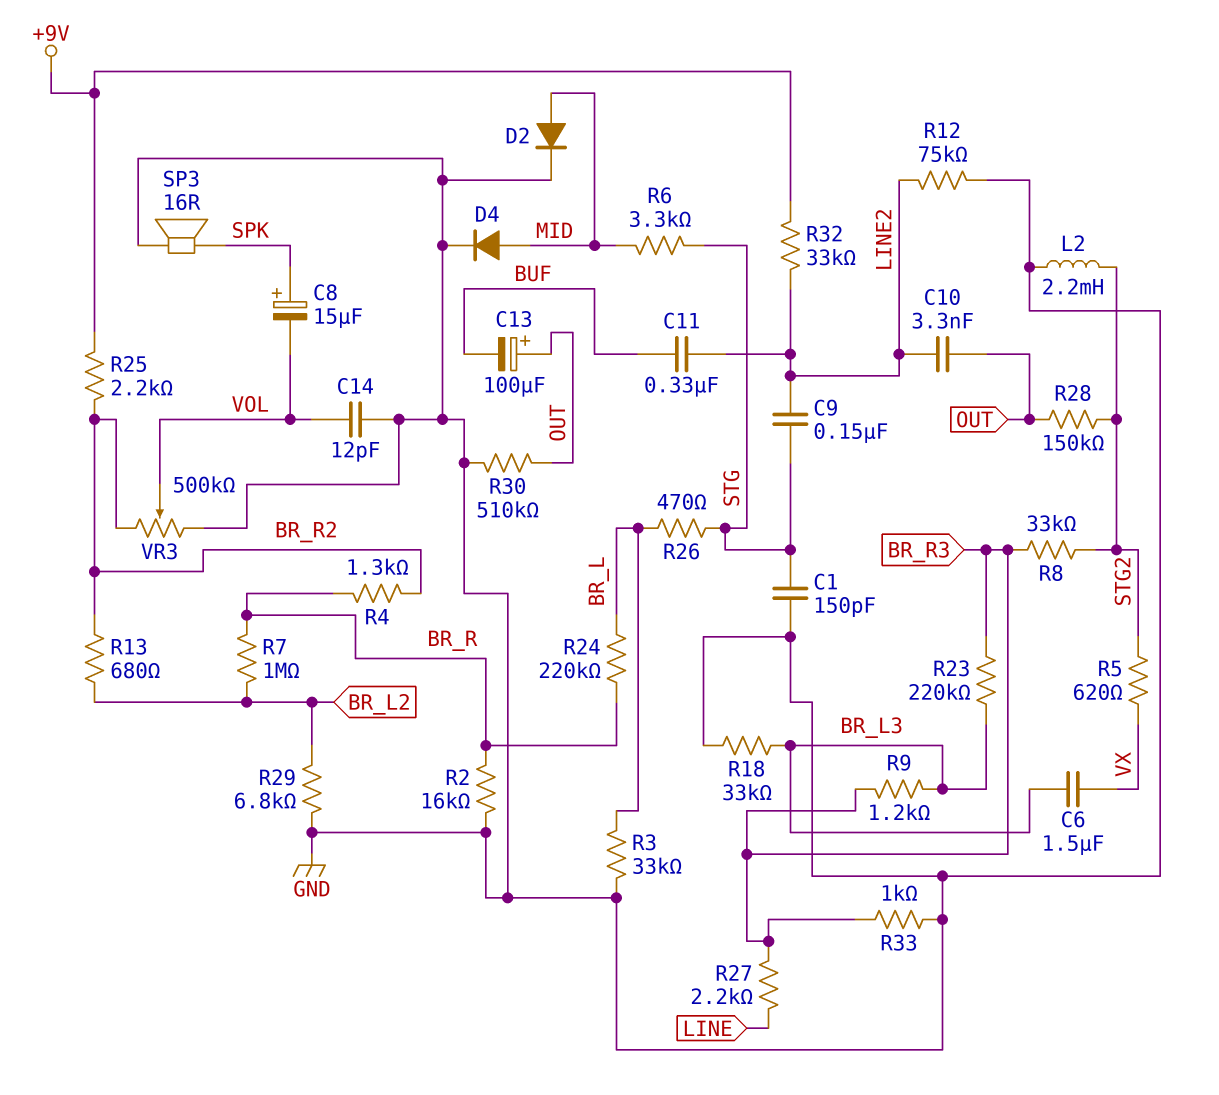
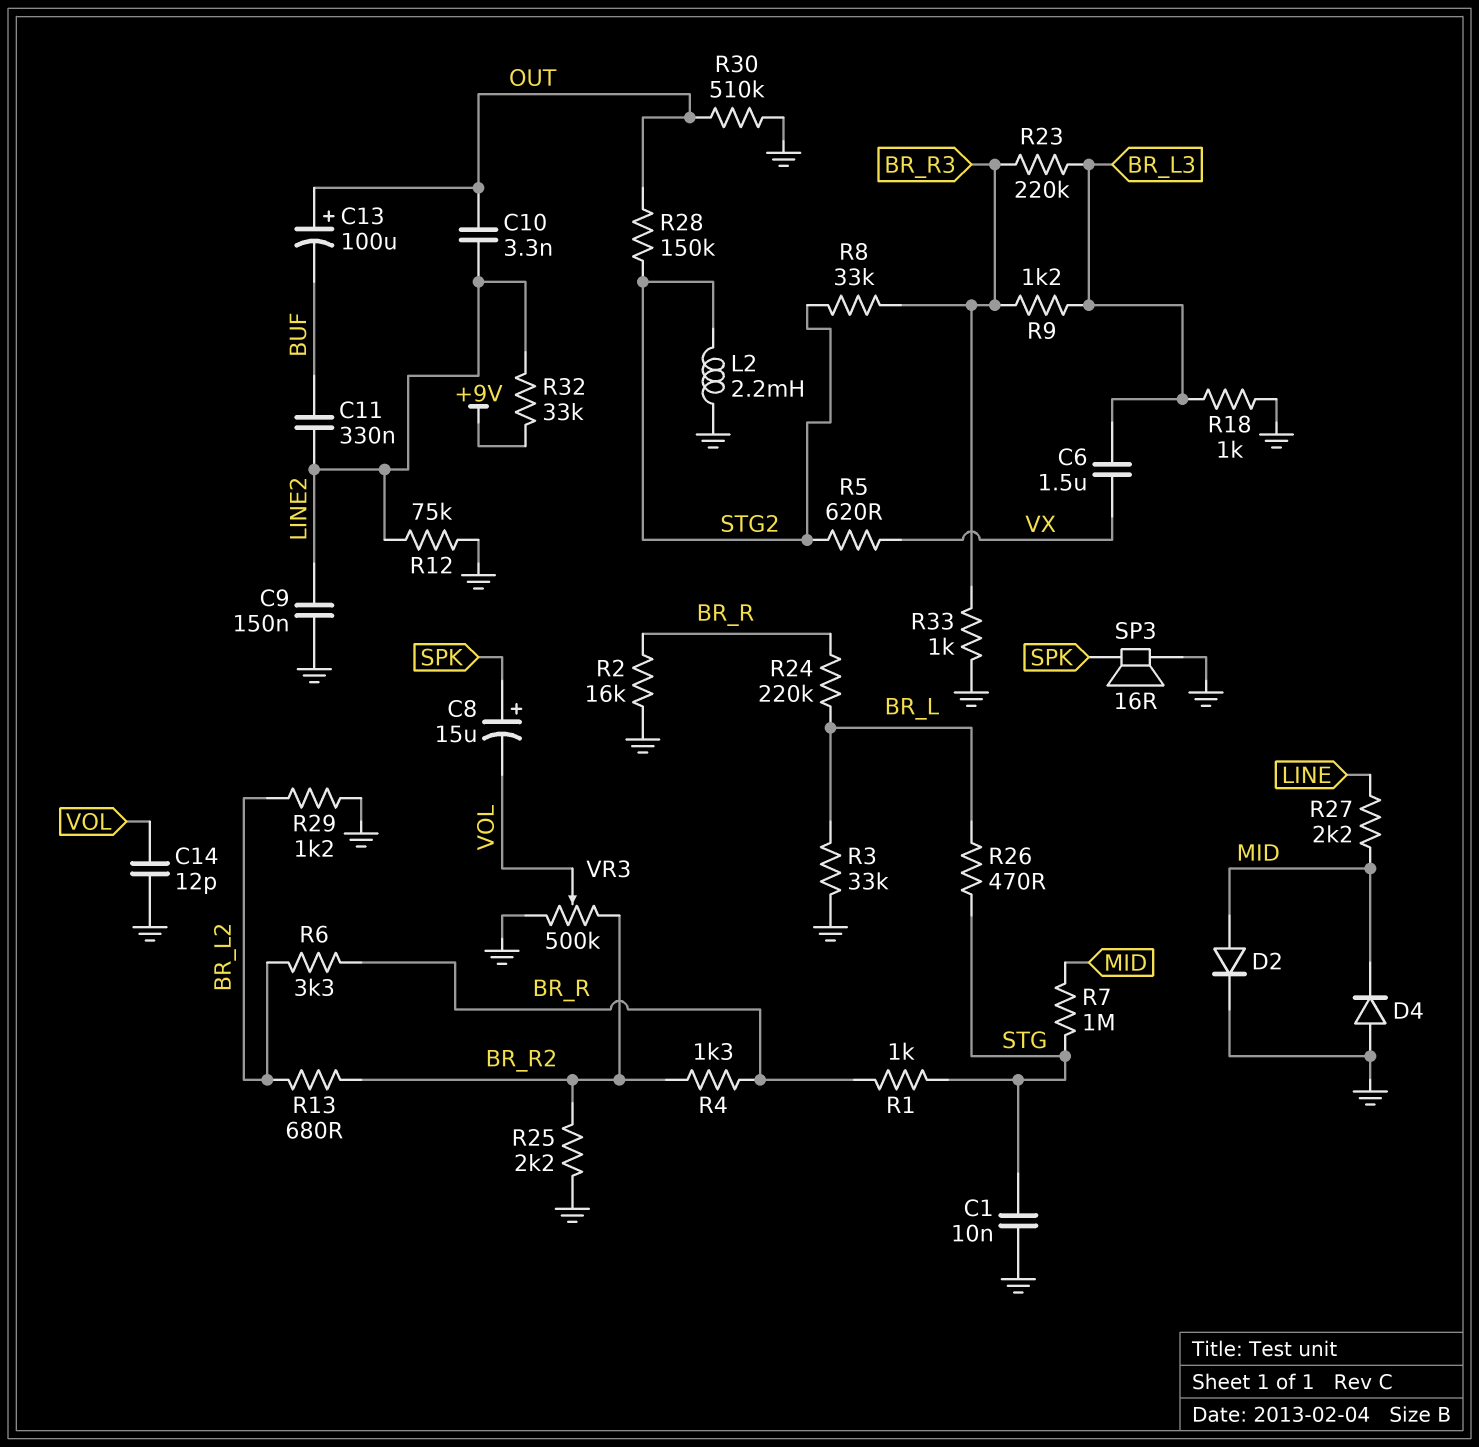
C1: 150pF (GND, STG) -> 10nF (GND, STG)
C9: 150nF (LINE2, STG) -> 150nF (GND, LINE2)
D4: diode (A MID, K GND) -> diode (A GND, K MID)
R1: none -> 1k (BR_R, STG)
R6: 3.3k (MID, STG) -> 3.3k (BR_L2, BR_R)
R7: 1M (BR_L2, BR_R) -> 1M (MID, STG)
R18: 33k (BR_L3, GND) -> 1k (BR_L3, GND)
R25: 2.2k (+9V, BR_R2) -> 2.2k (BR_R2, GND)
R27: 2.2k (BR_R3, LINE) -> 2.2k (LINE, MID)
R29: 6.8k (BR_L2, GND) -> 1.2k (BR_L2, GND)

